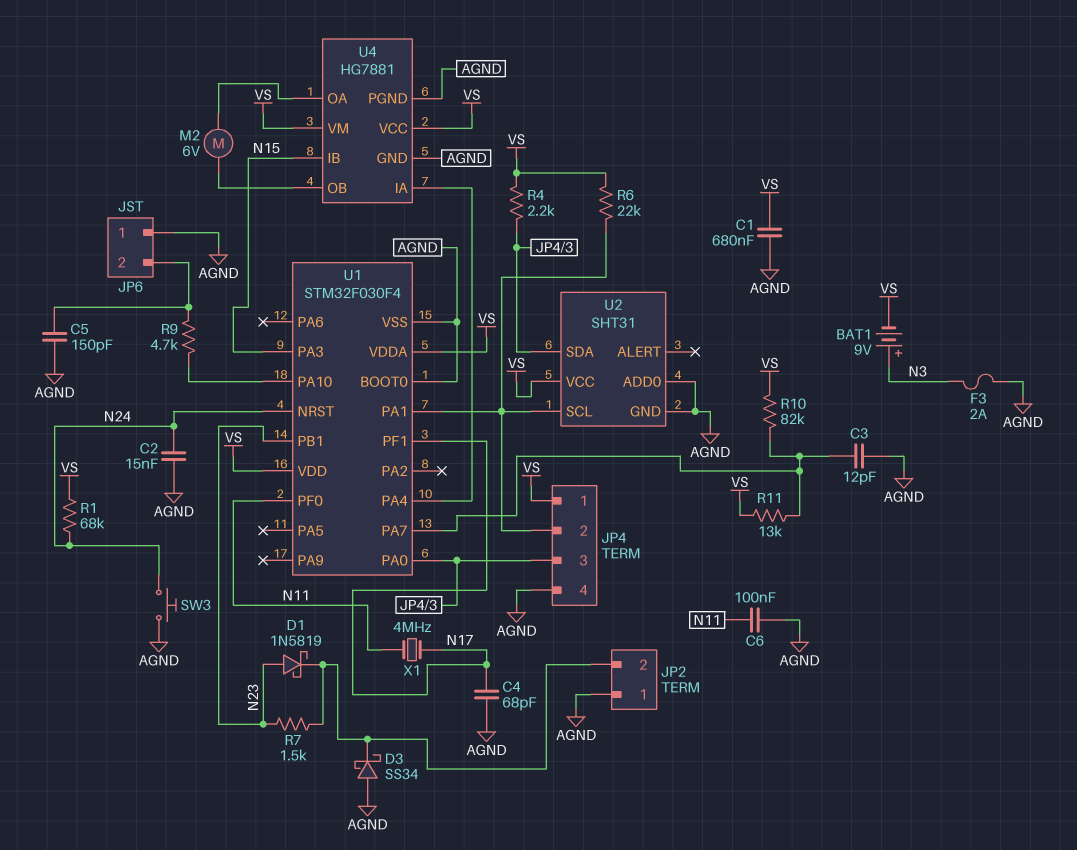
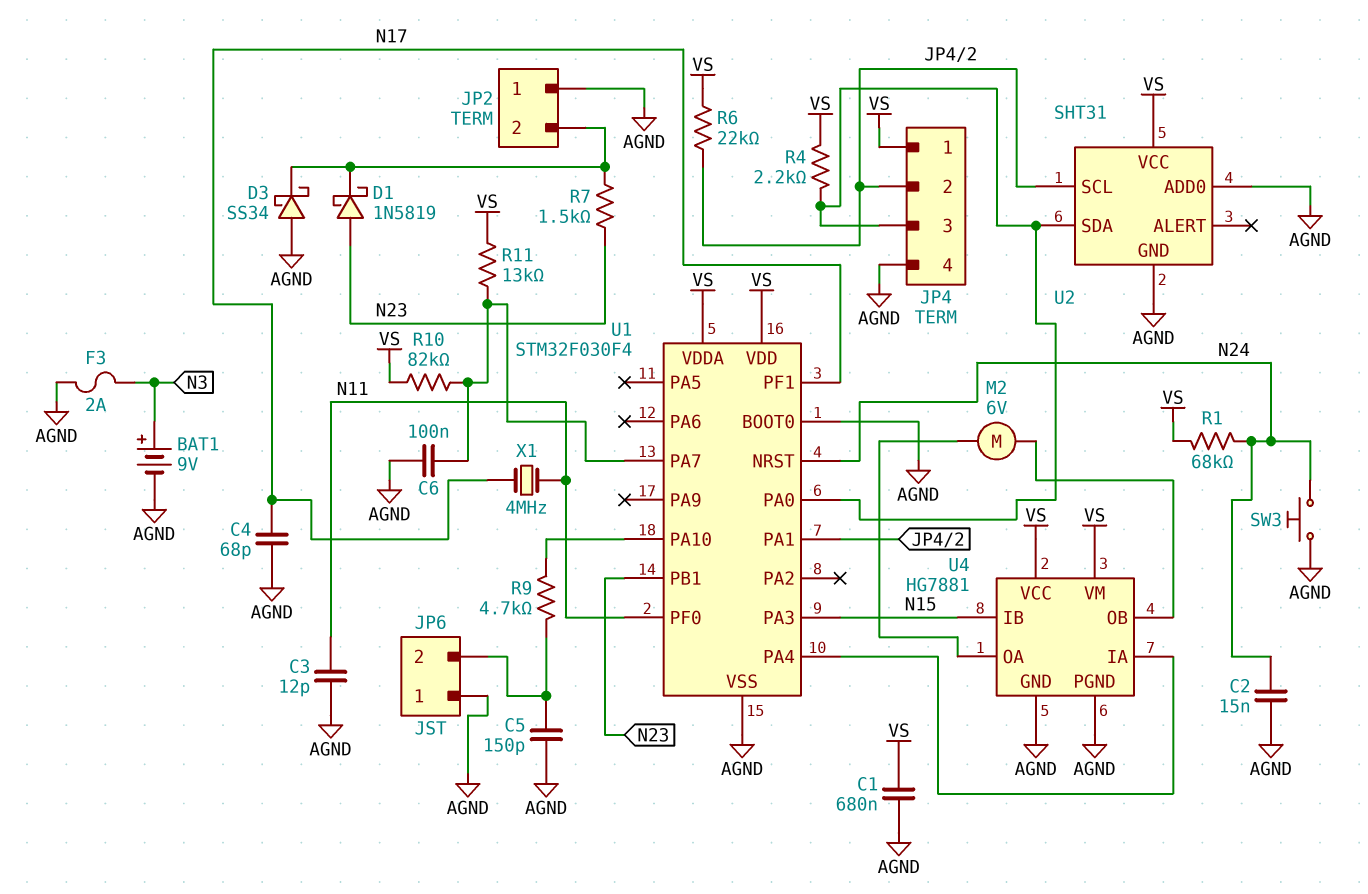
BAT1: 9V (plus N3, minus VS) -> 9V (plus N3, minus AGND)
C3: 12pF (AGND, U1/PA7) -> 12pF (AGND, N11)
C6: 100nF (AGND, N11) -> 100nF (AGND, U1/PA7)

